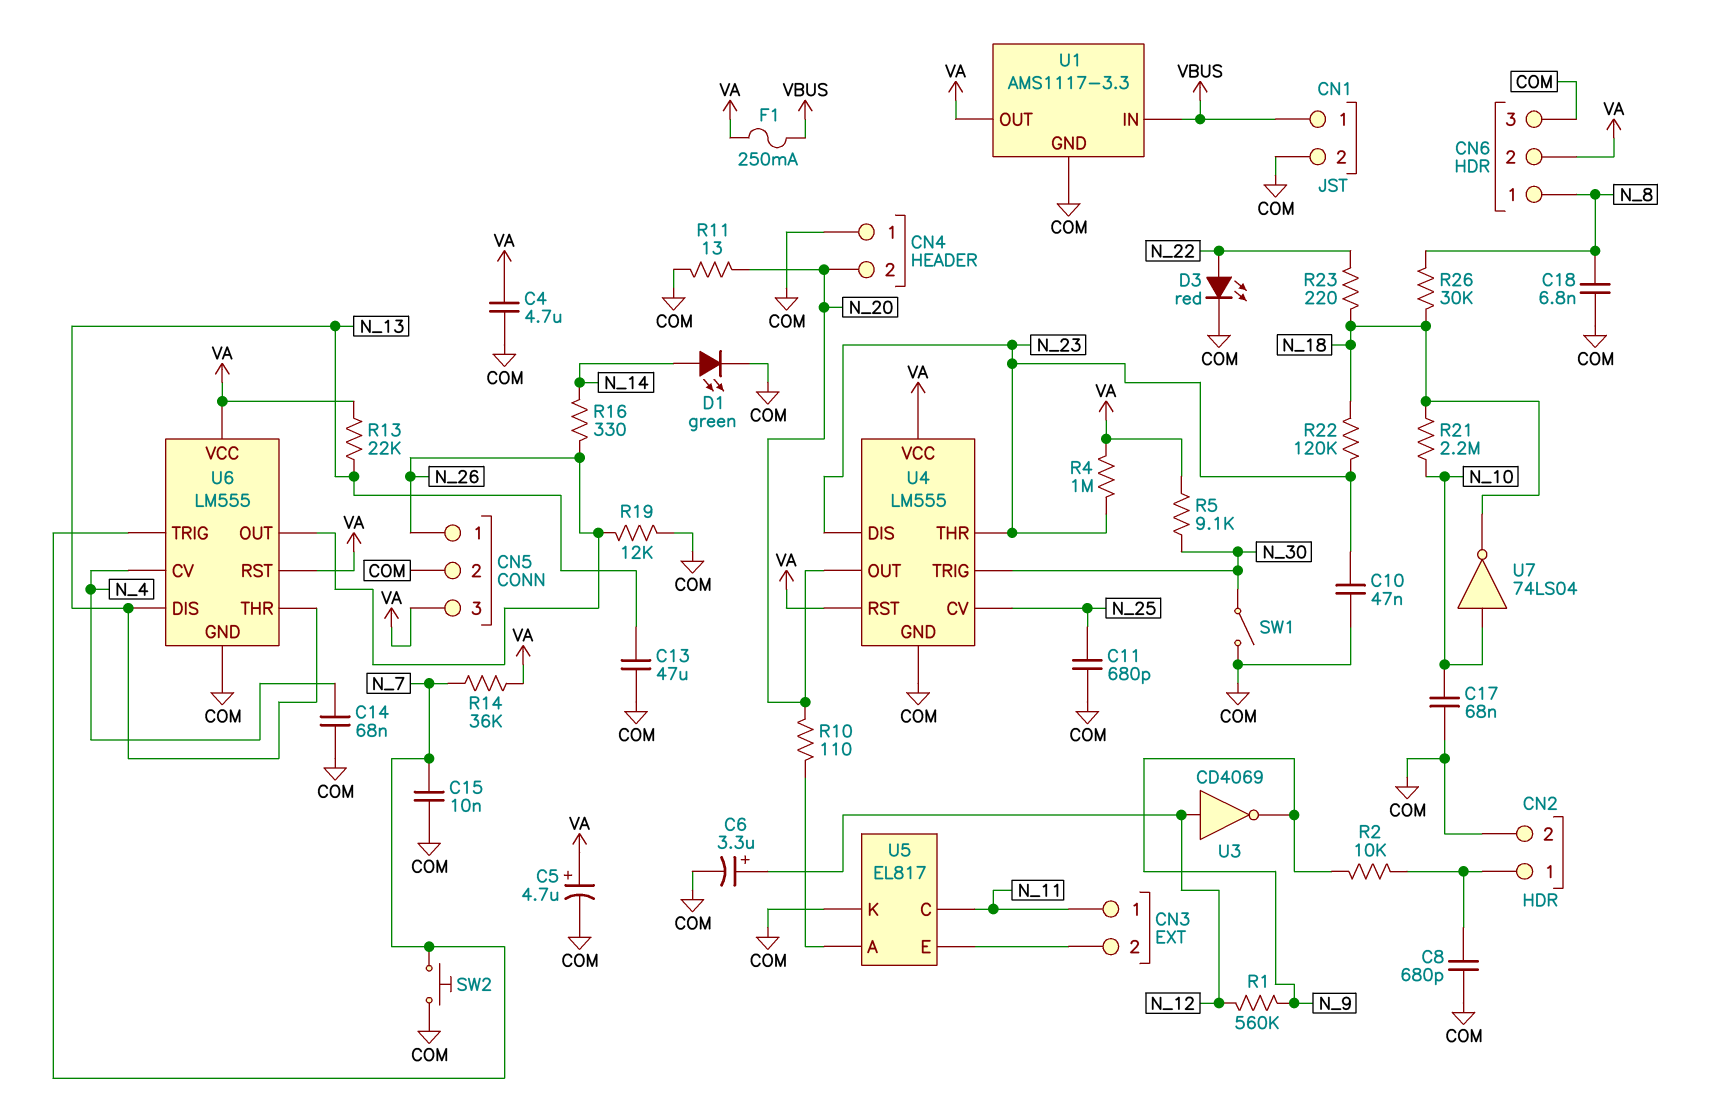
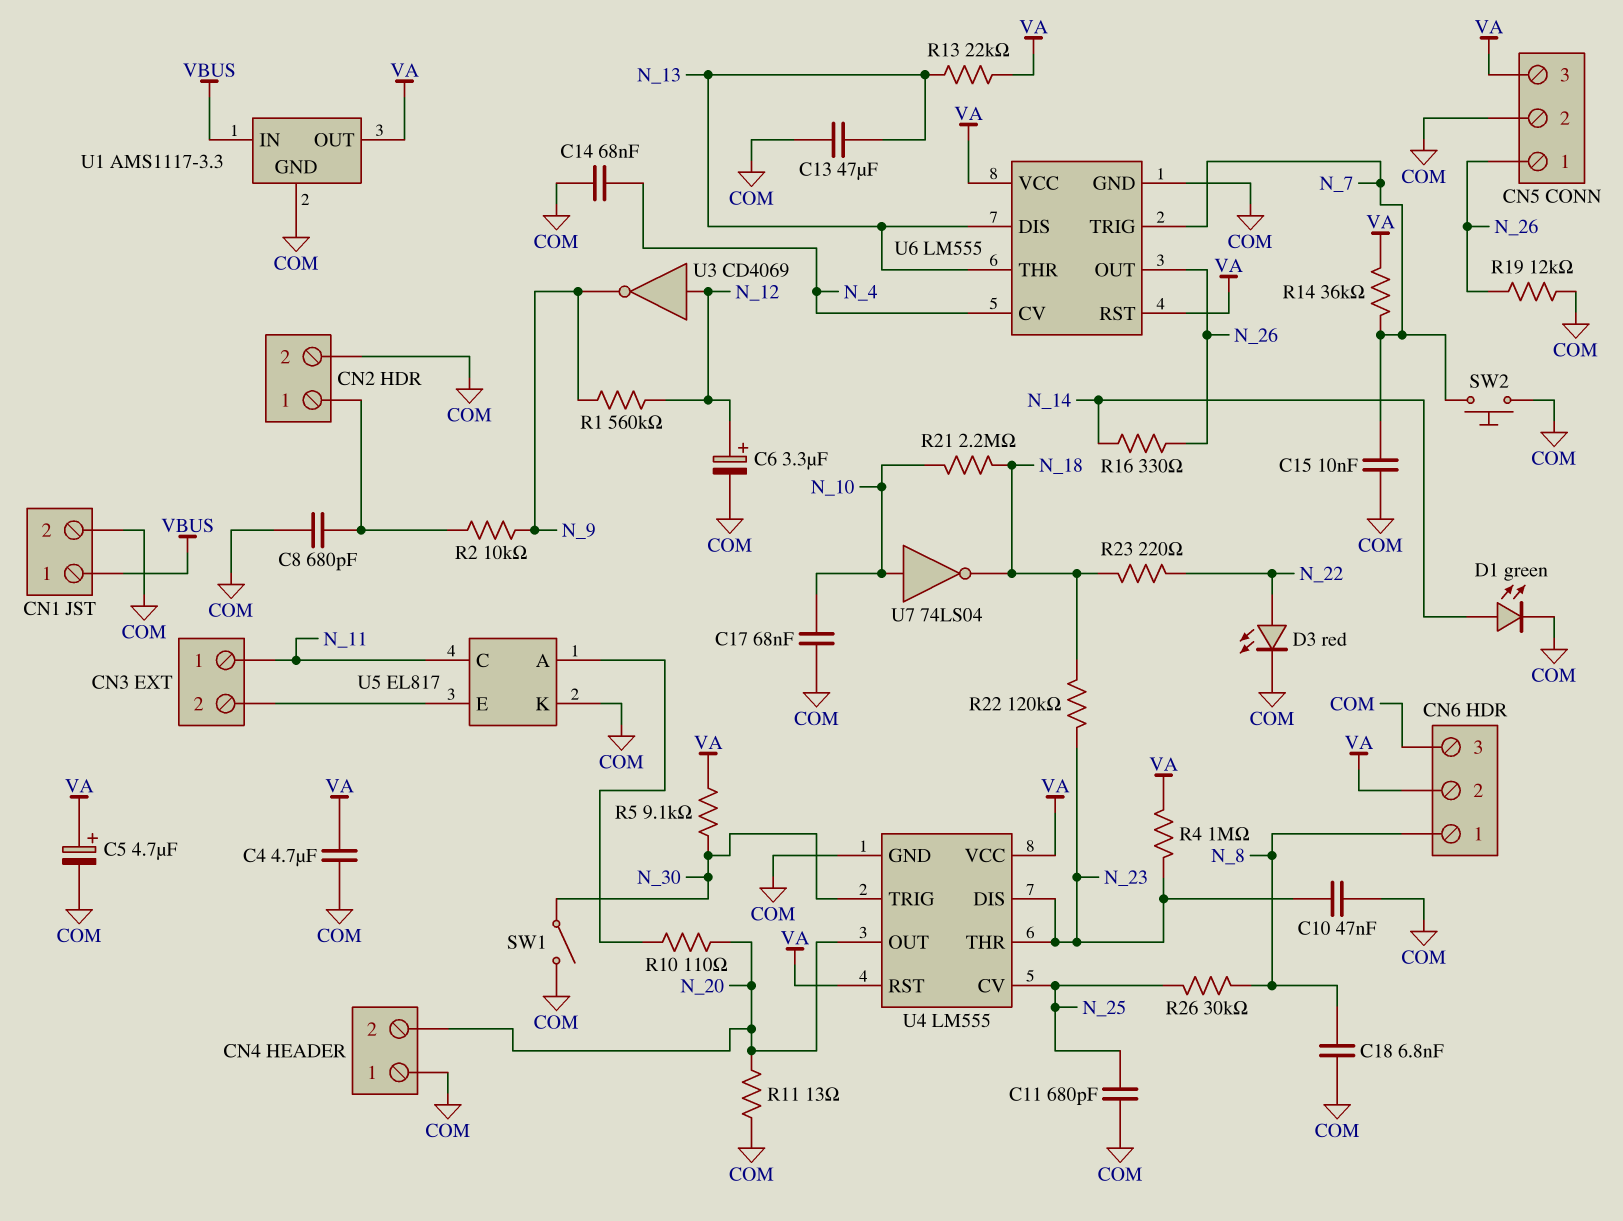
F1: 250mA (VA, VBUS) -> none
R26: 30k (N_8, N_18) -> 30k (N_8, N_25)

